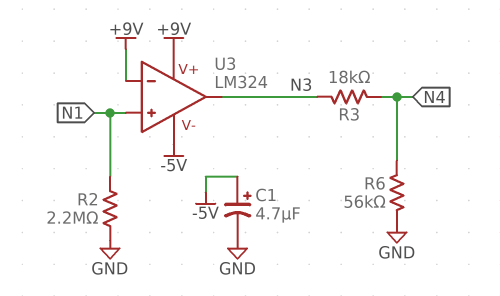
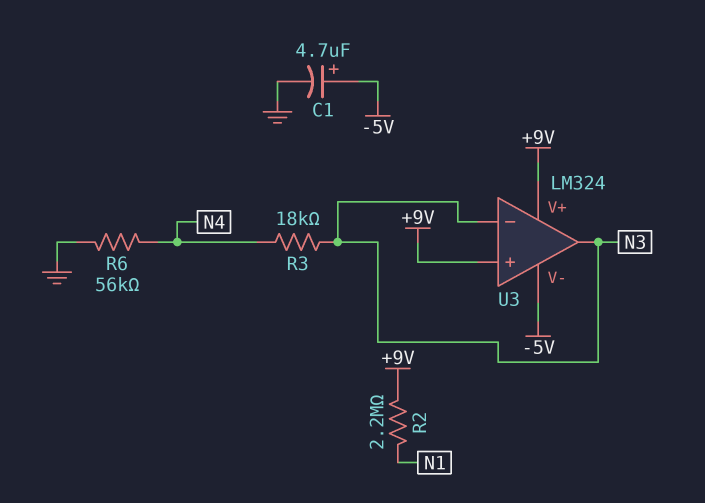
R2: 2.2M (GND, N1) -> 2.2M (+9V, N1)
U3 pin in+: N1 -> +9V
U3 pin in-: +9V -> N3

